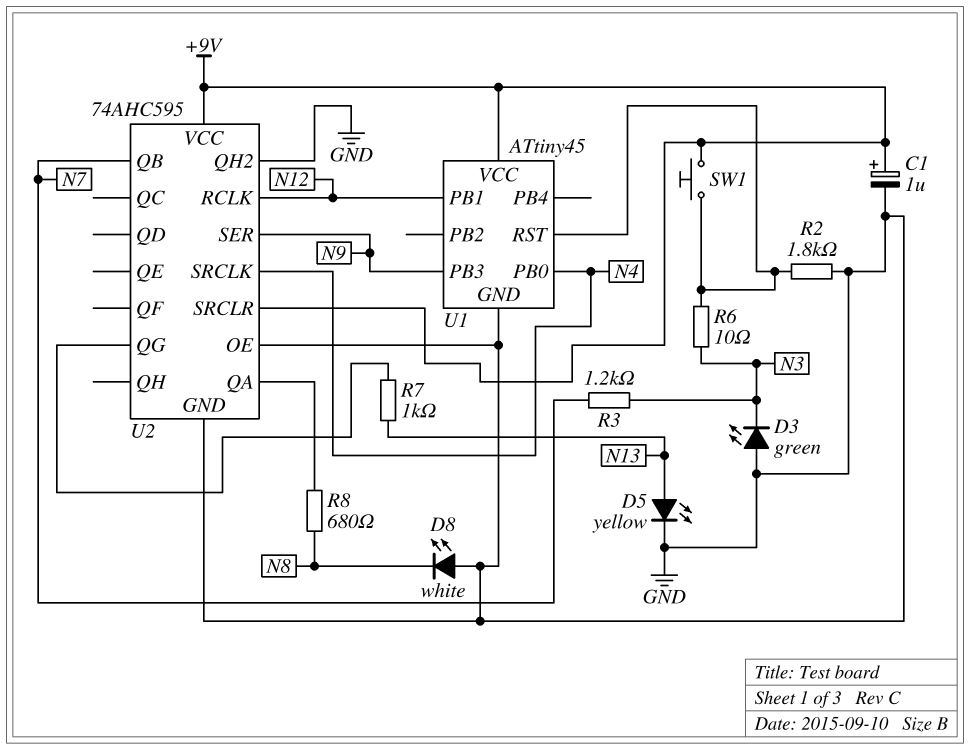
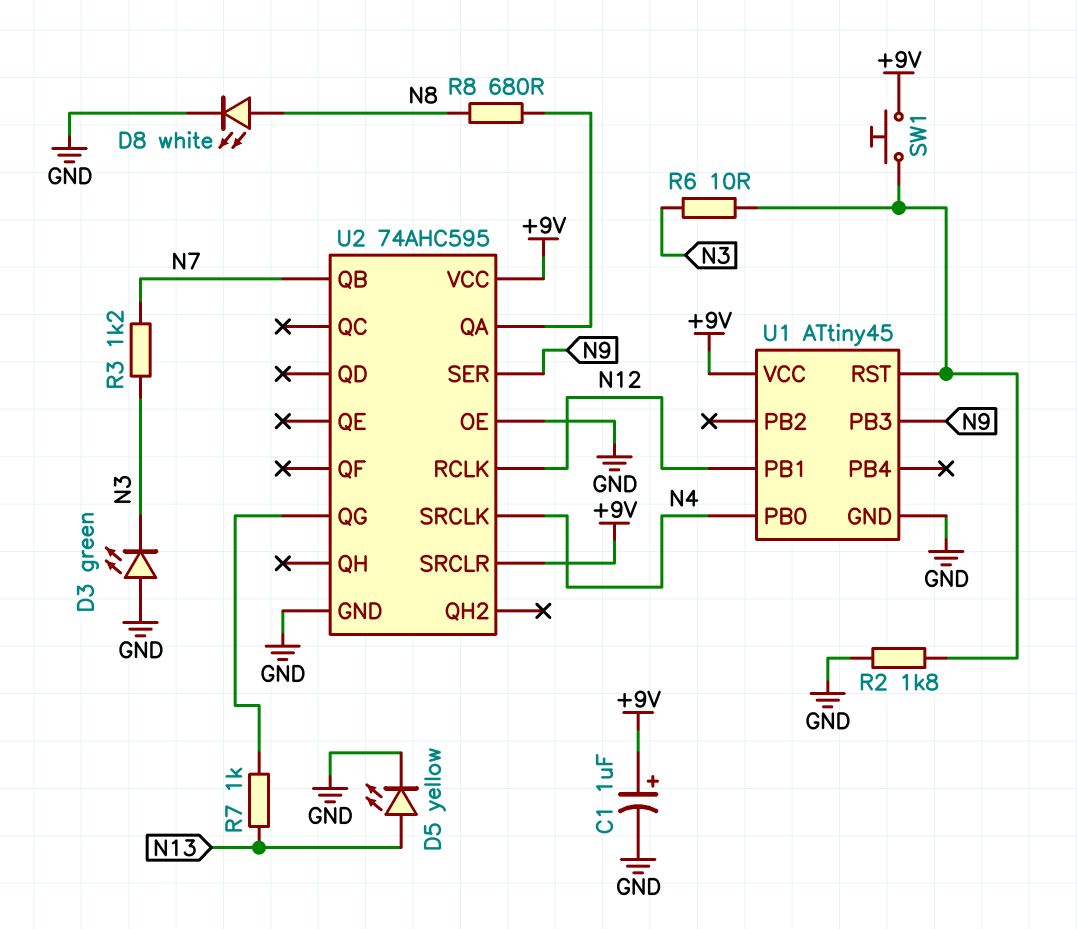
D8: LED white (A GND, K N8) -> LED white (A N8, K GND)
U2 pin QH2: GND -> none

